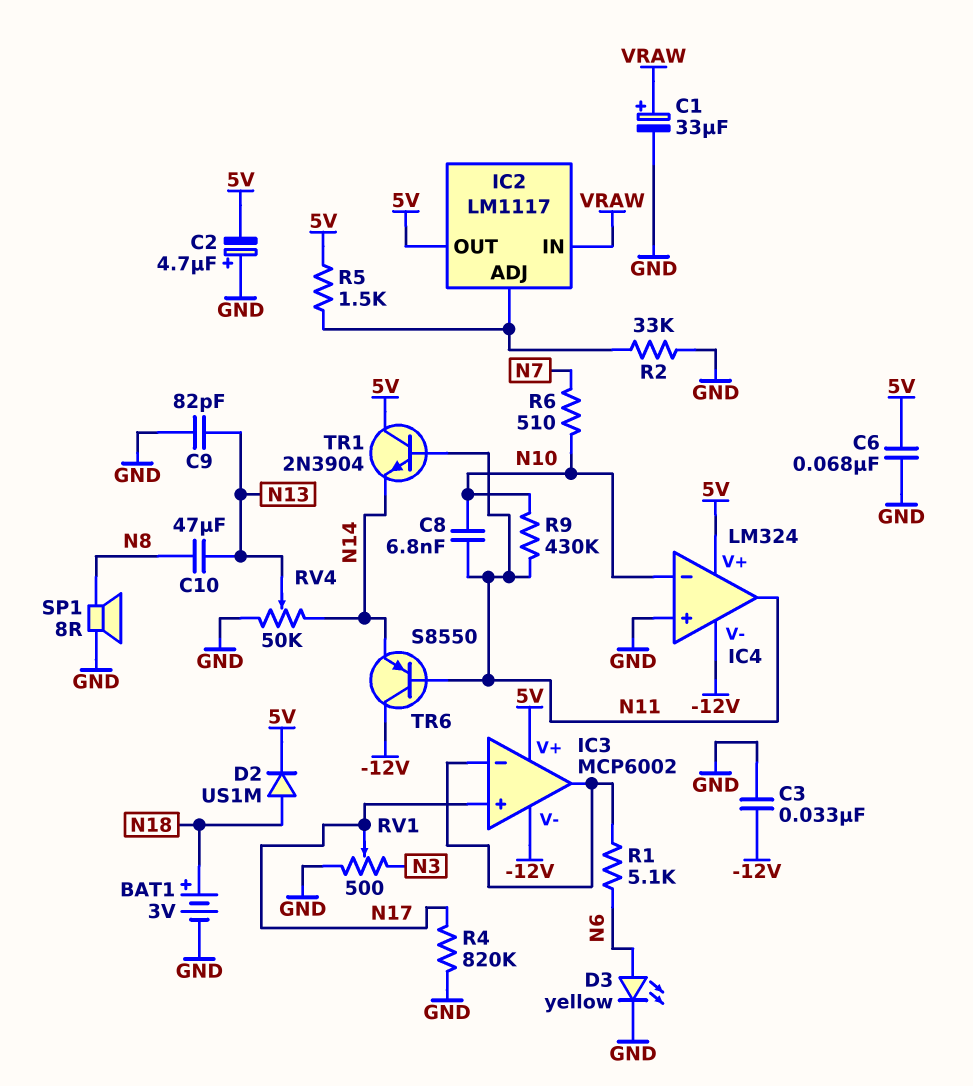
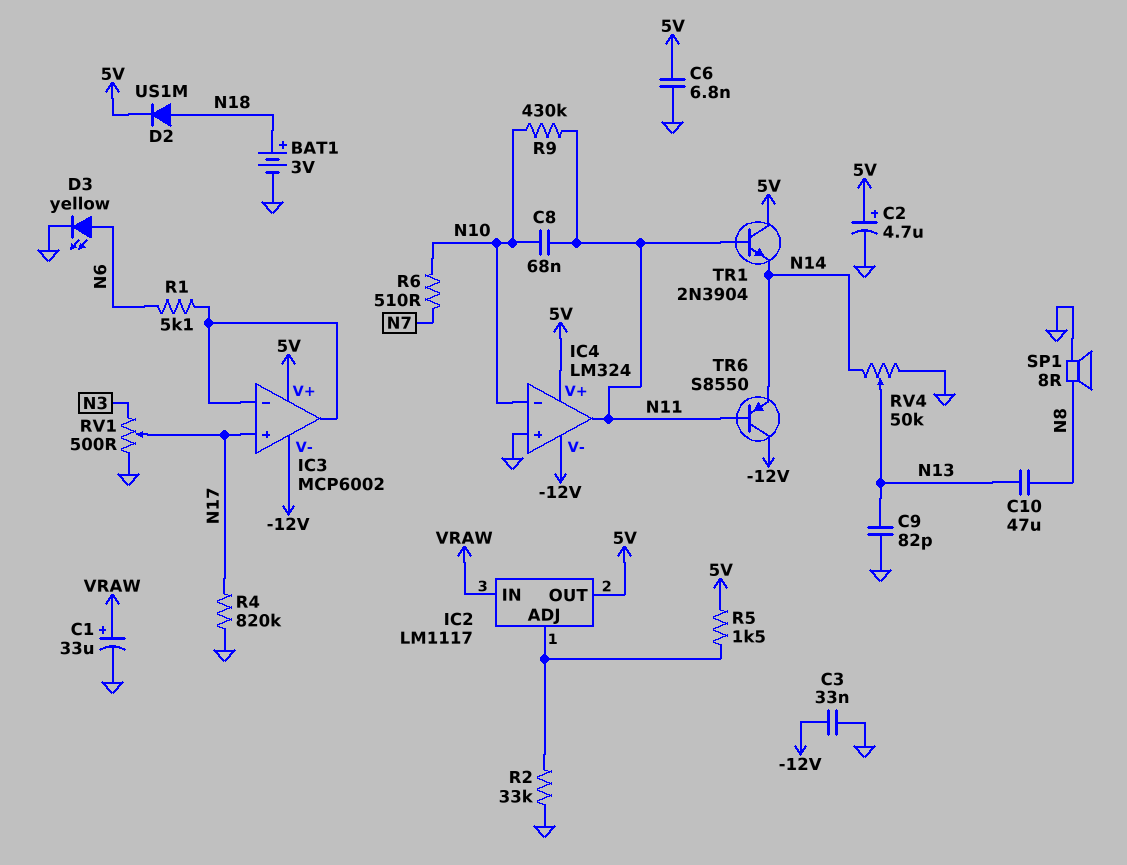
C2: 4.7uF (plus GND, minus 5V) -> 4.7uF (plus 5V, minus GND)
C6: 68nF (5V, GND) -> 6.8nF (5V, GND)
C8: 6.8nF (N10, N11) -> 68nF (N10, N11)

